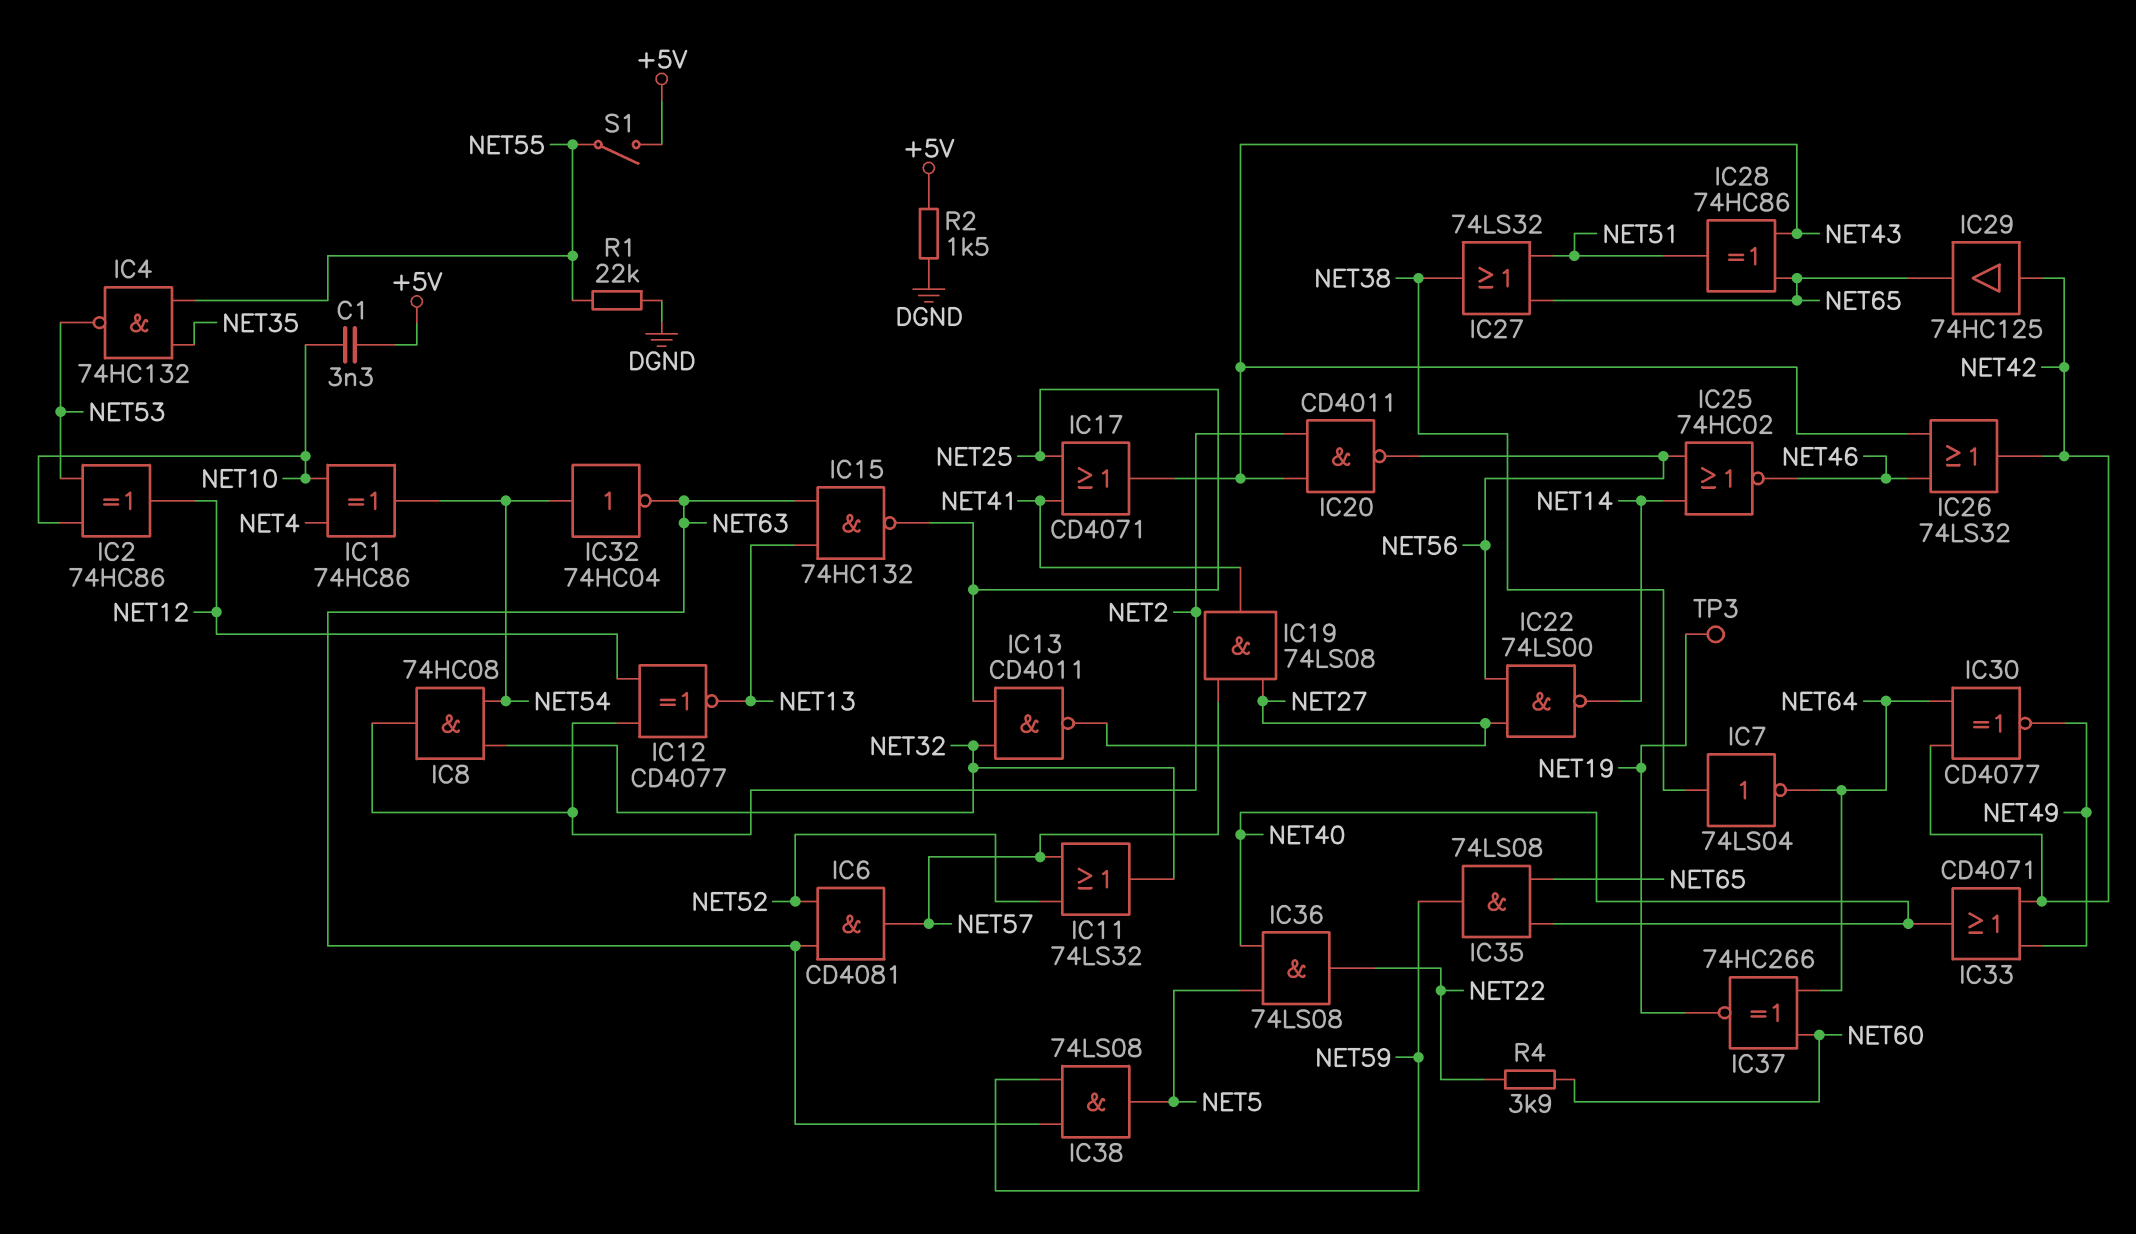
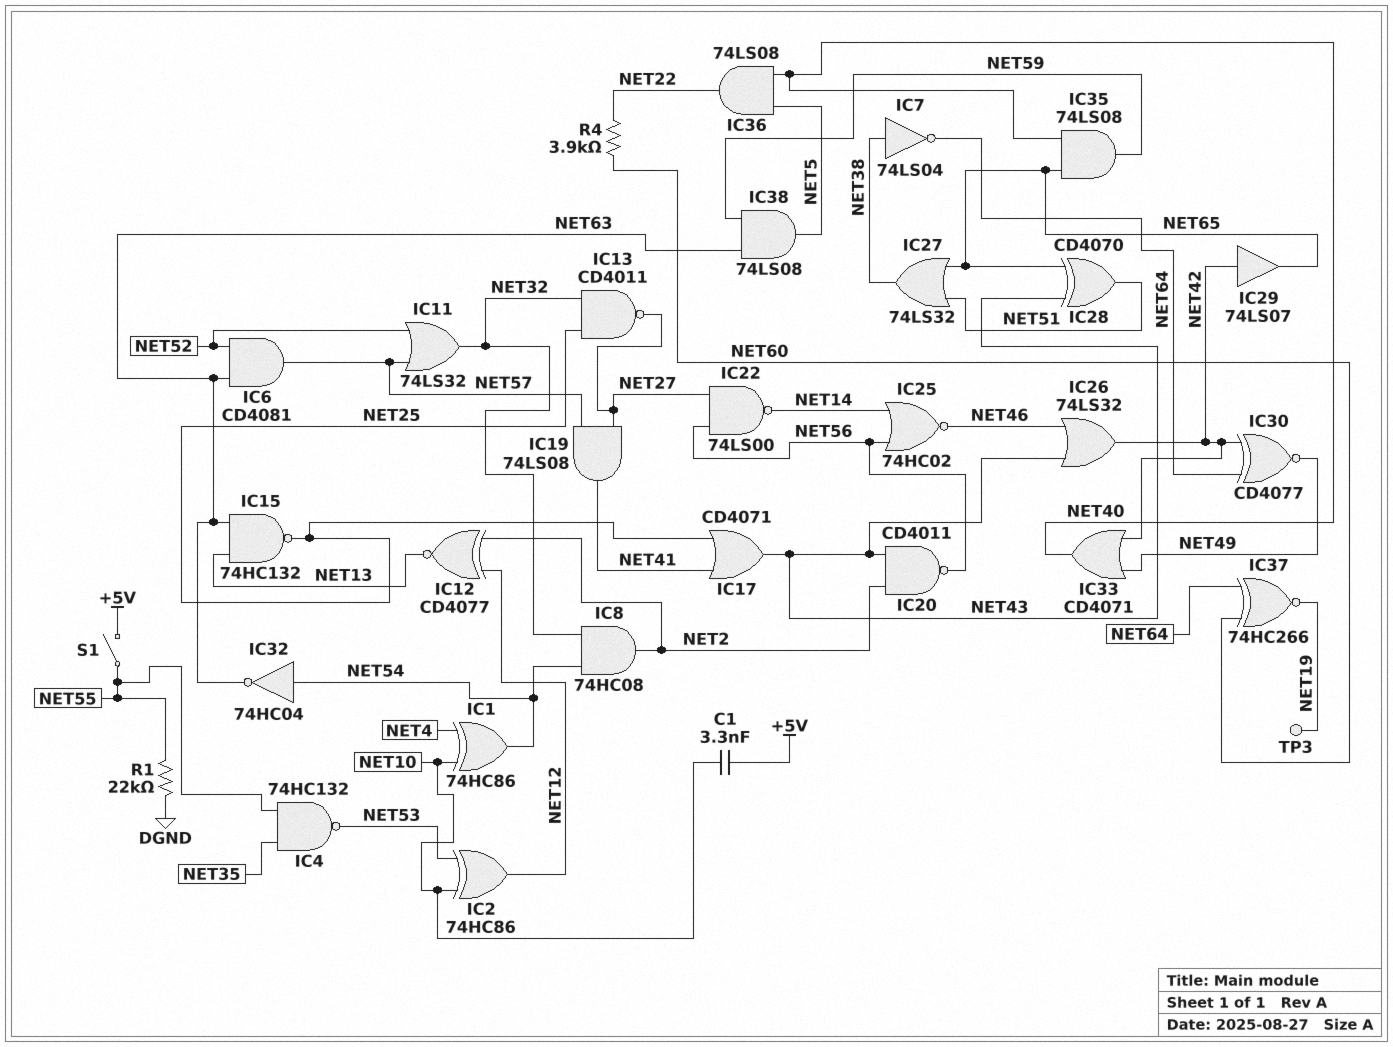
IC28: XOR 74HC86 (in NET43, in NET65, out NET51) -> XOR CD4070 (in NET43, in NET65, out NET51)
IC29: buffer 74HC125 (in NET42, out NET65) -> buffer 74LS07 (in NET42, out NET65)
R2: 1.5k (+5V, DGND) -> none

